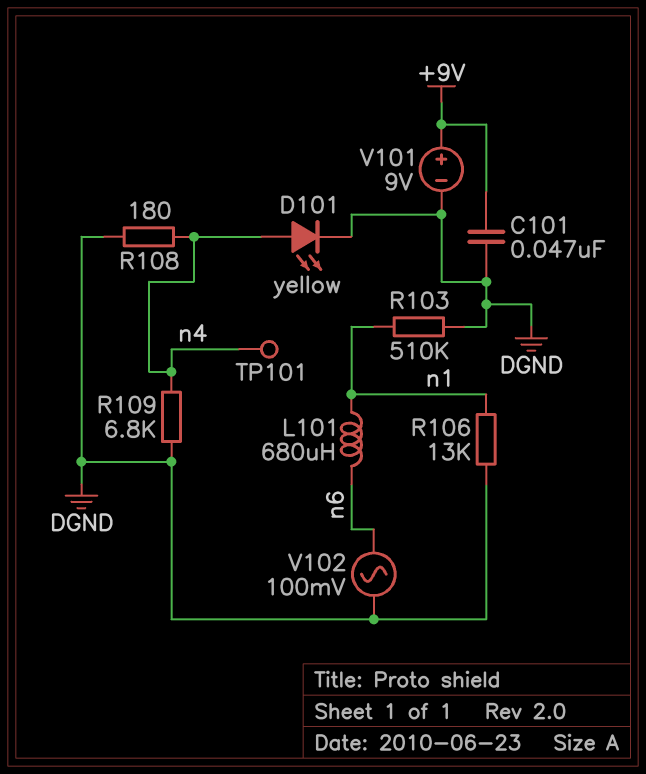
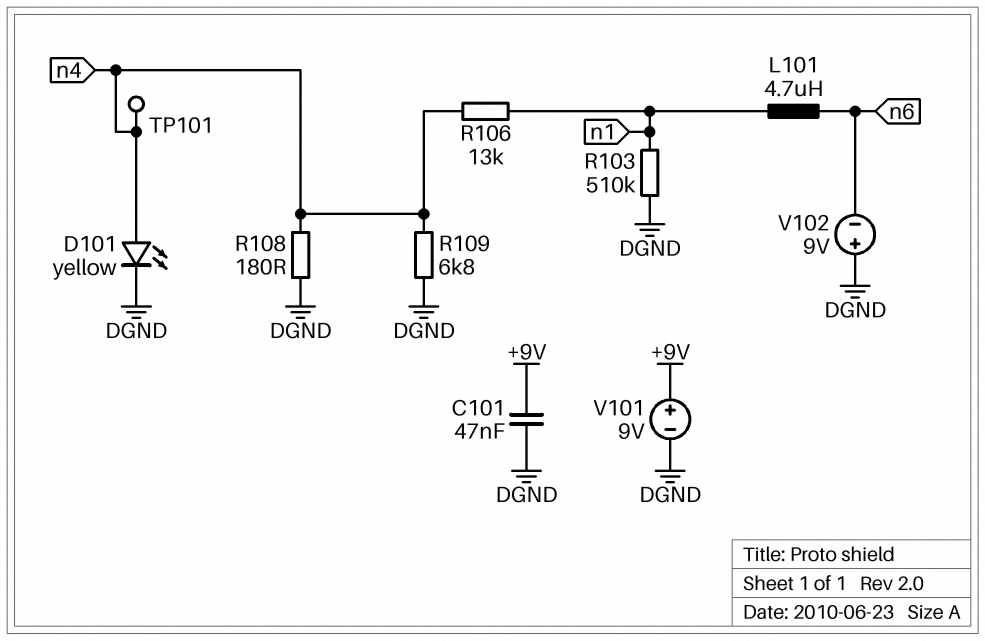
L101: 680uH (n1, n6) -> 4.7uH (n1, n6)
R106: 13k (DGND, n1) -> 13k (n1, n4)
V102: AC 100mV (DGND, n6) -> 9V (plus DGND, minus n6)

